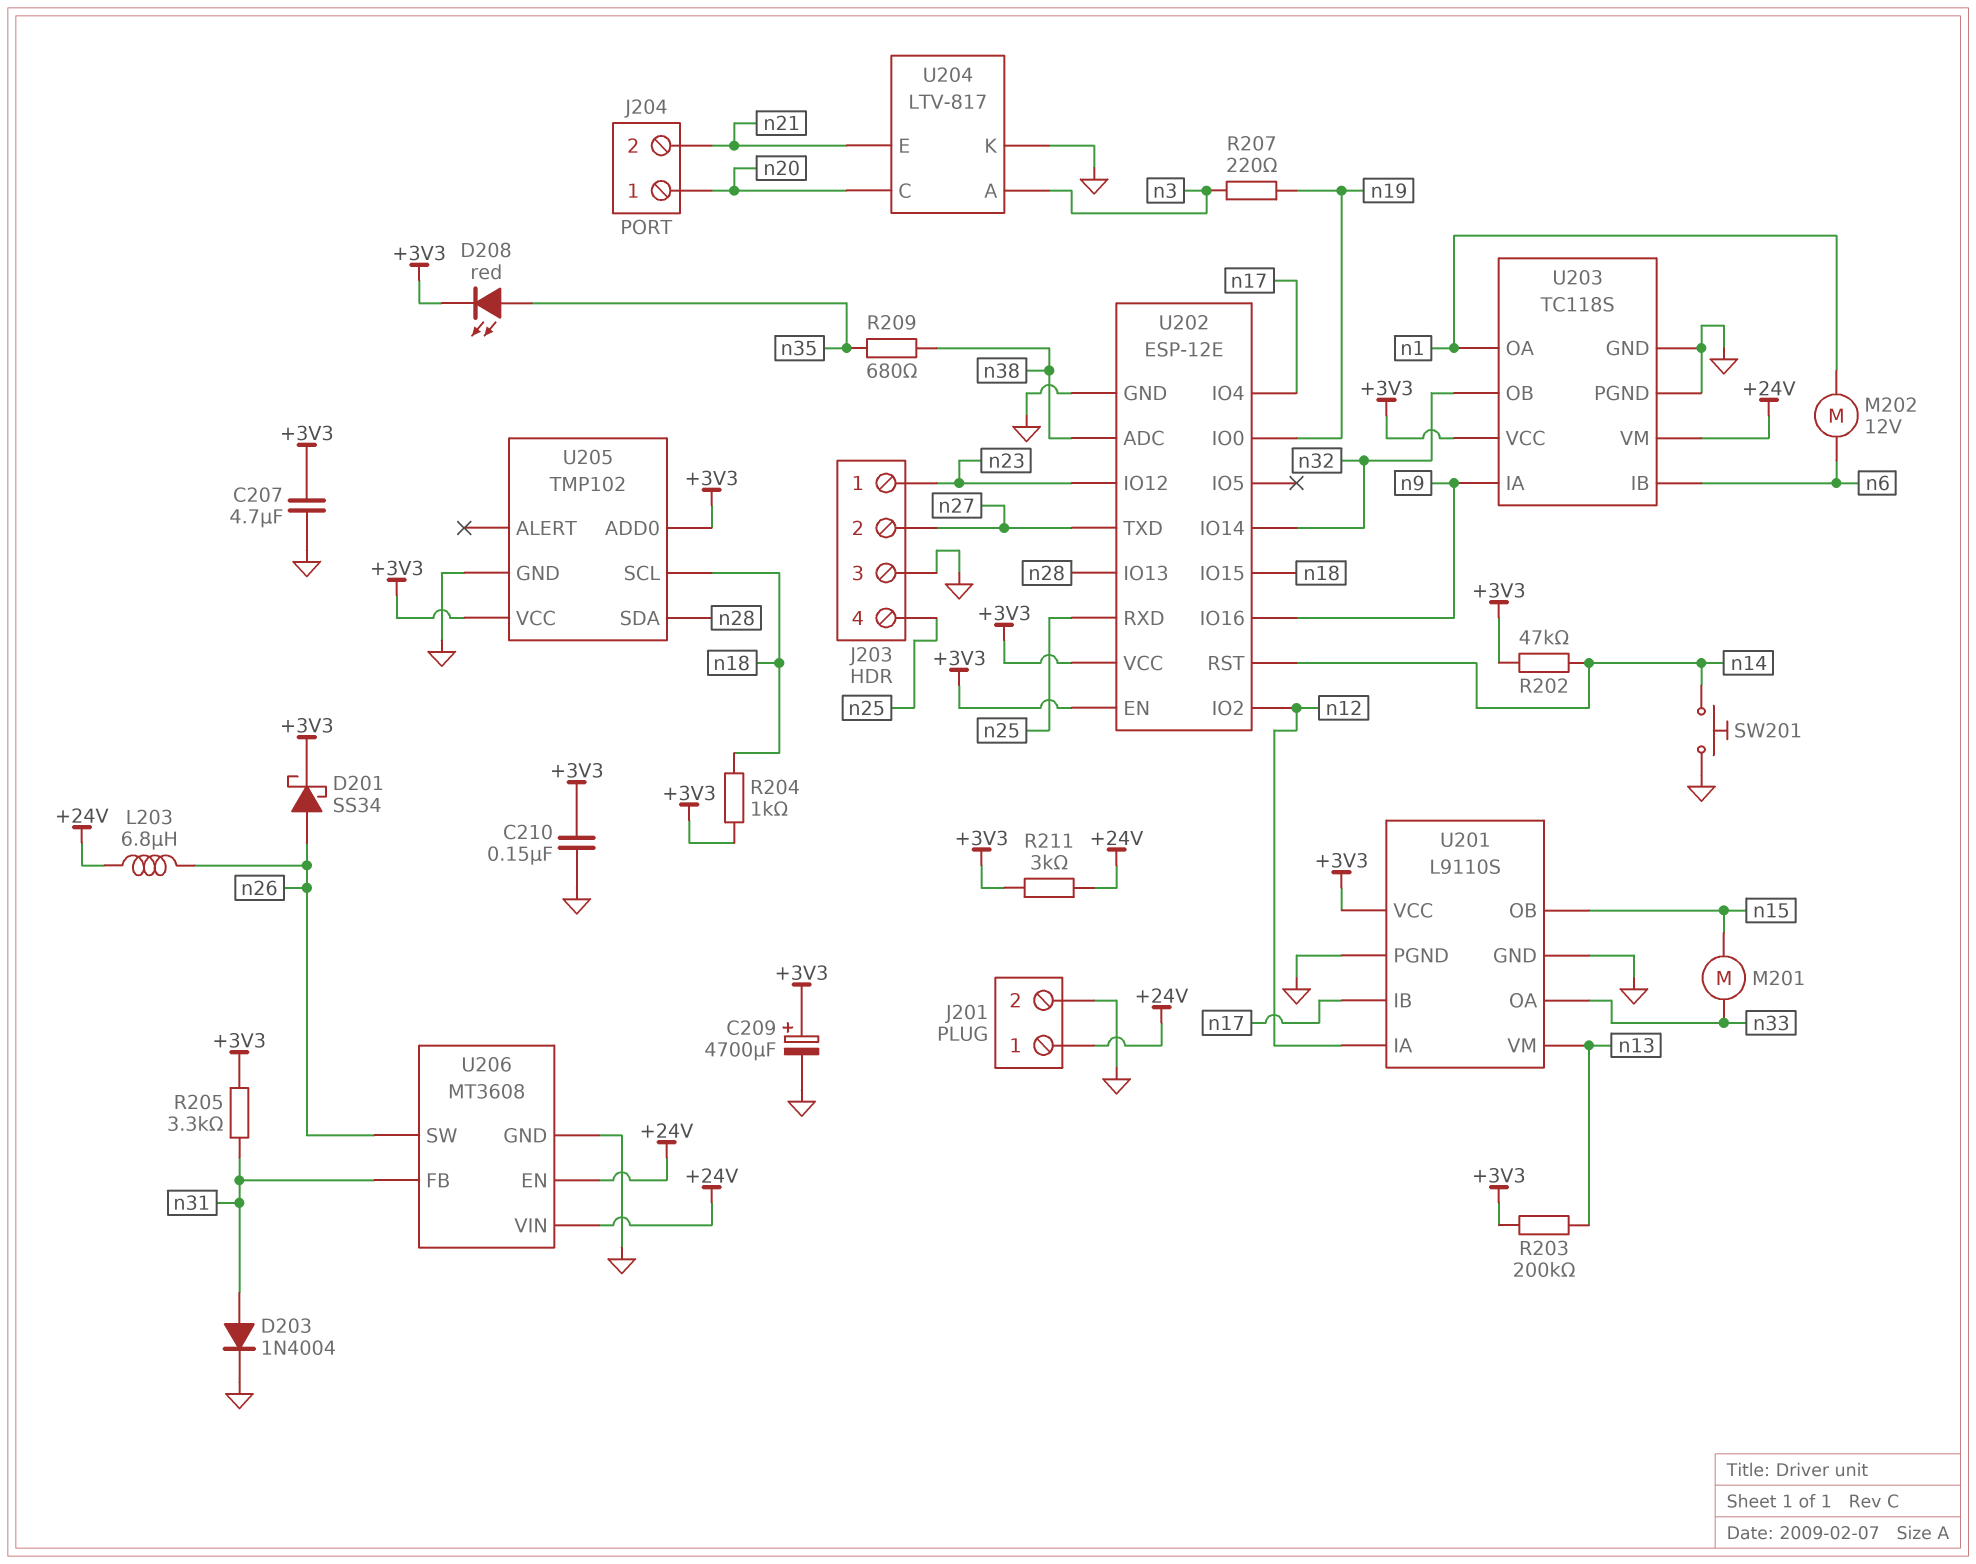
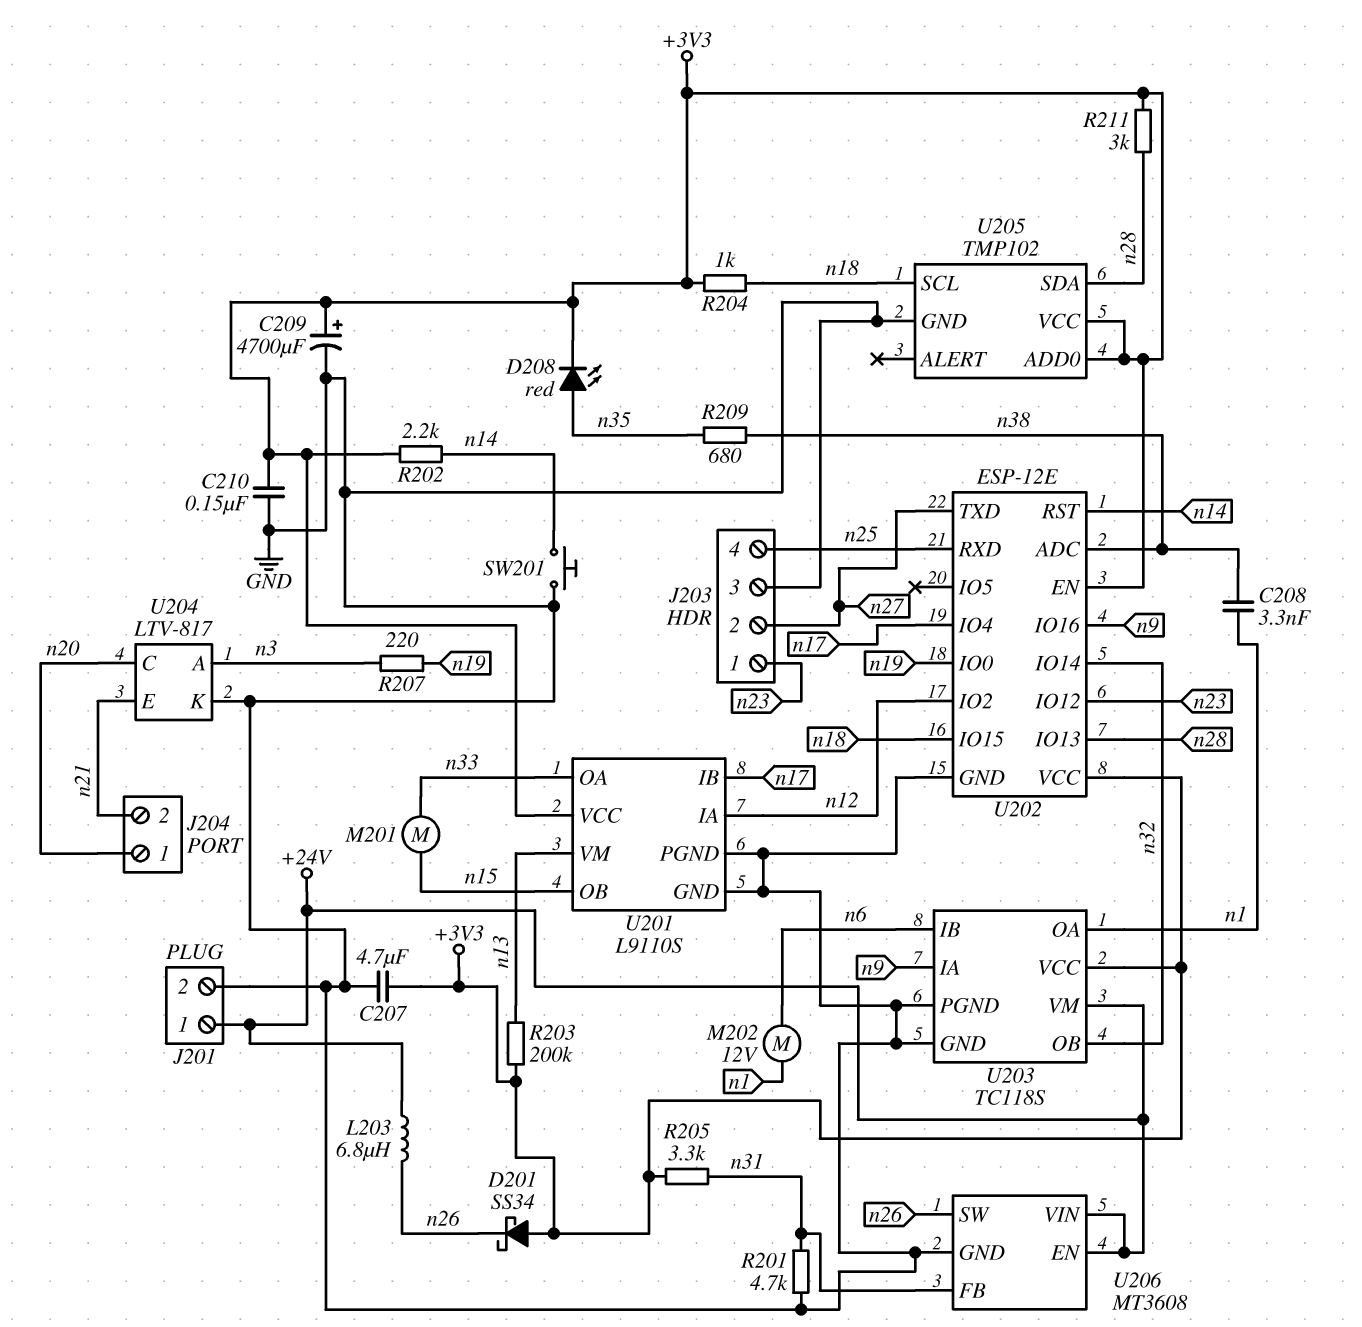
C208: none -> 3.3nF (n1, n38)
D201: schottky SS34 (A n26, K +3V3) -> schottky SS34 (A +3V3, K n26)
D203: diode 1N4004 (A n31, K GND) -> none
R201: none -> 4.7k (GND, n31)
R202: 47k (+3V3, n14) -> 2.2k (+3V3, n14)
R211: 3k (+3V3, +24V) -> 3k (+3V3, n28)

